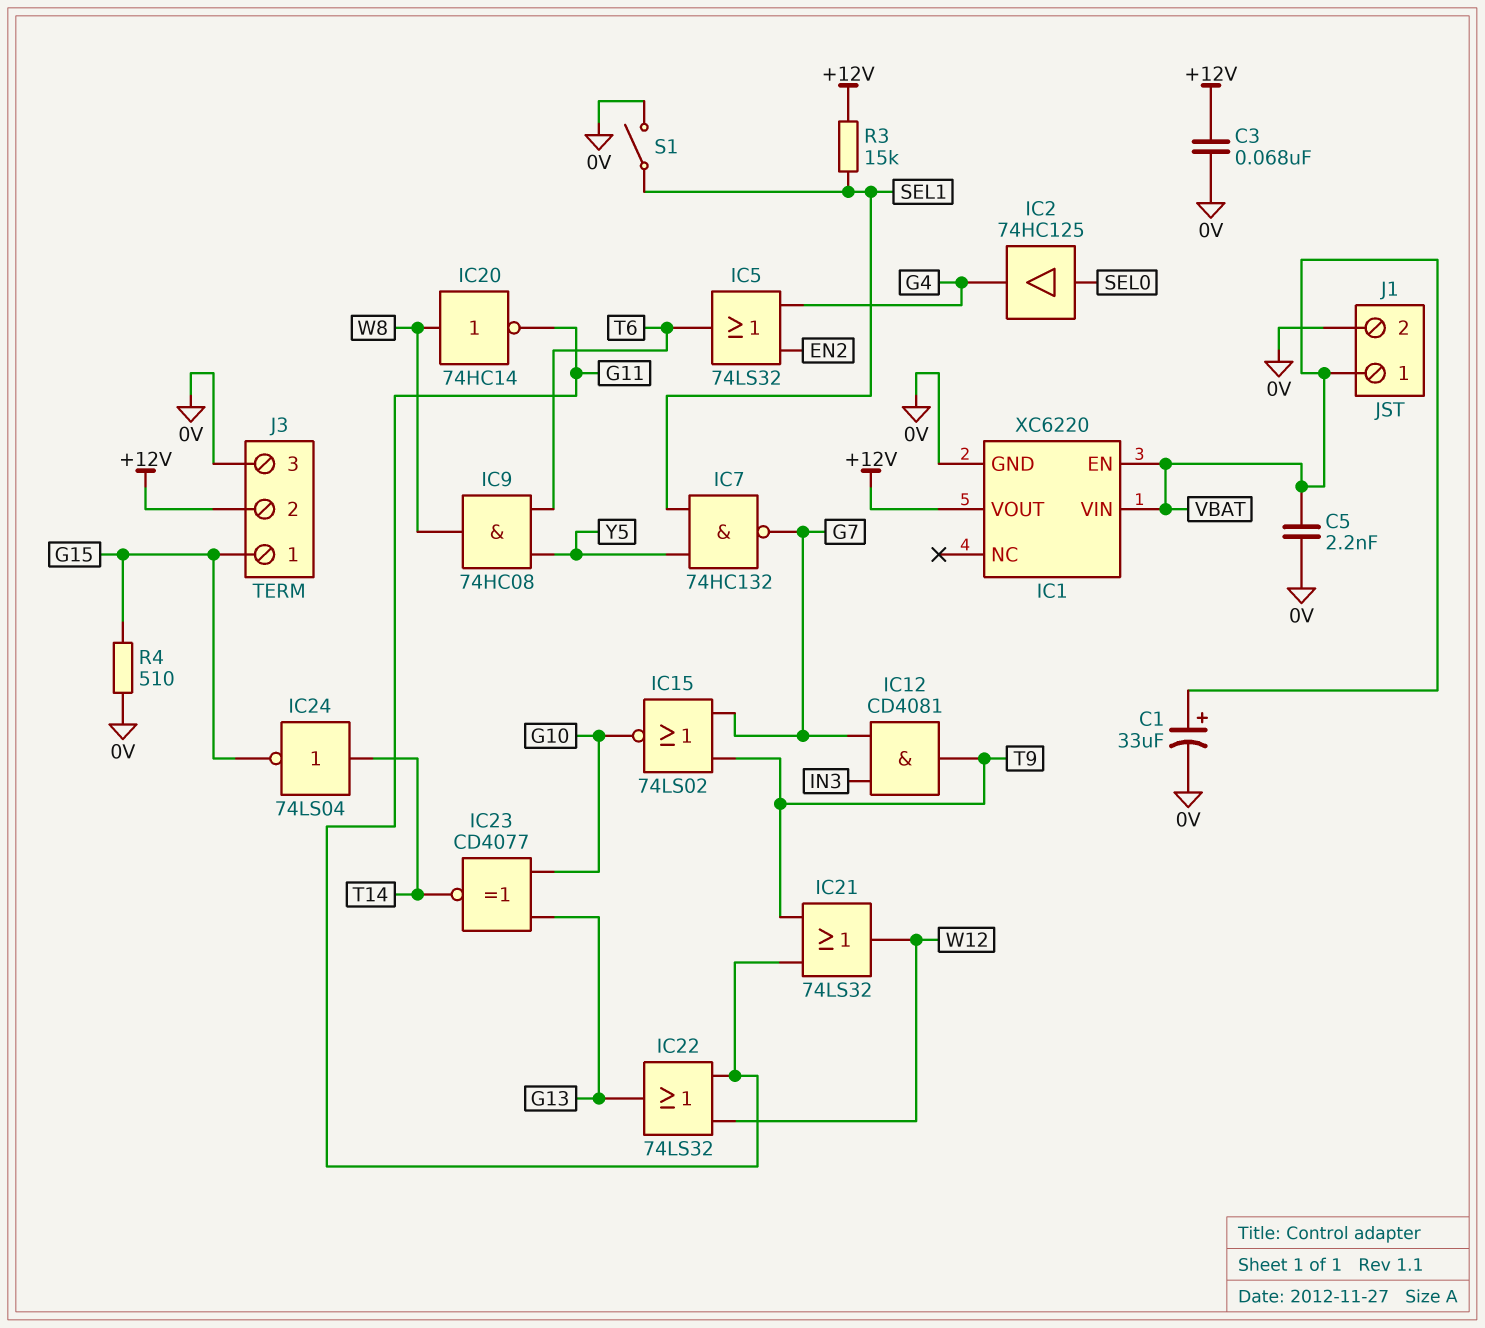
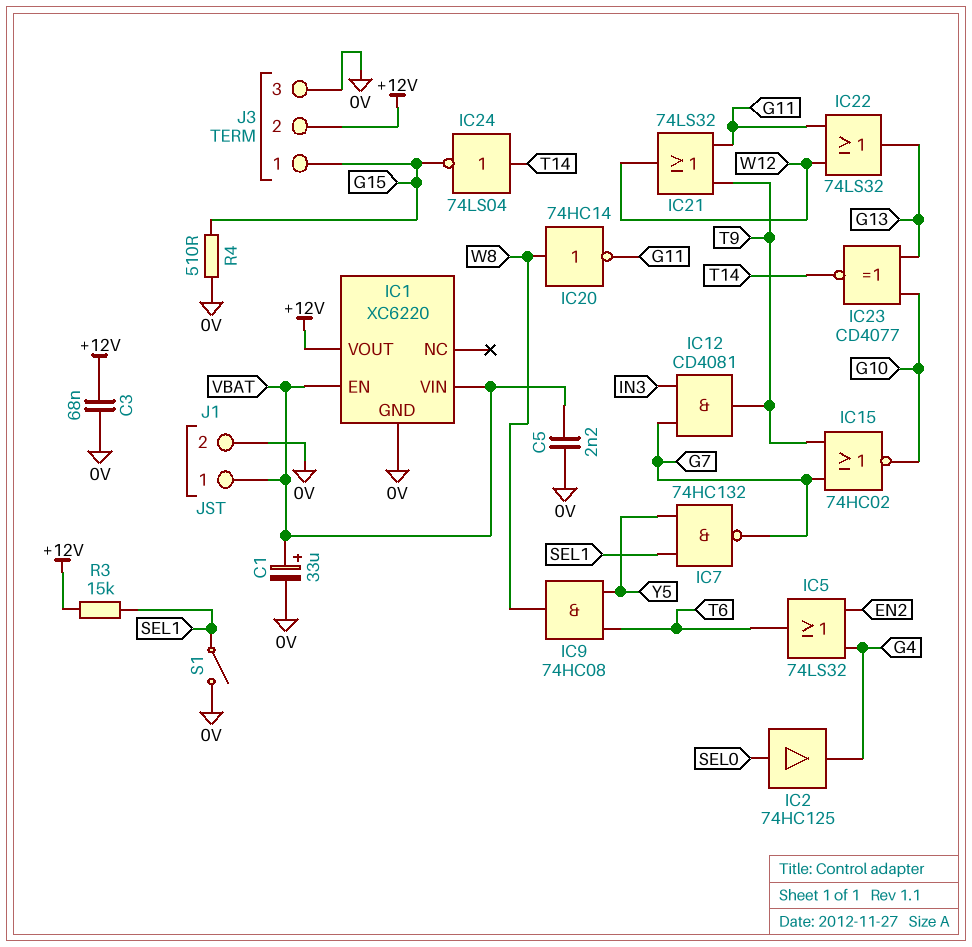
IC15: NOR 74LS02 (in G7, in T9, out G10) -> NOR 74HC02 (in G7, in T9, out G10)

